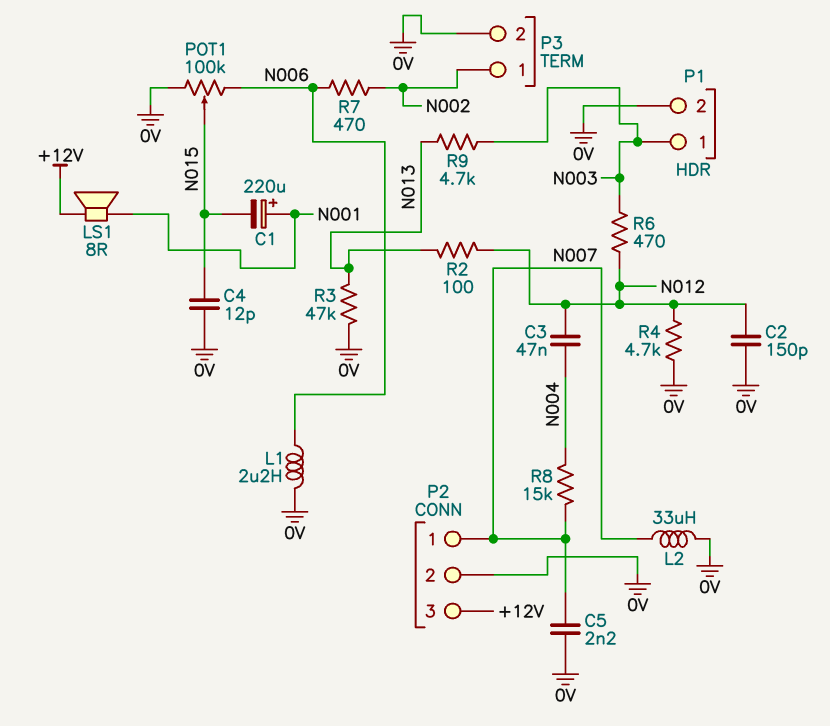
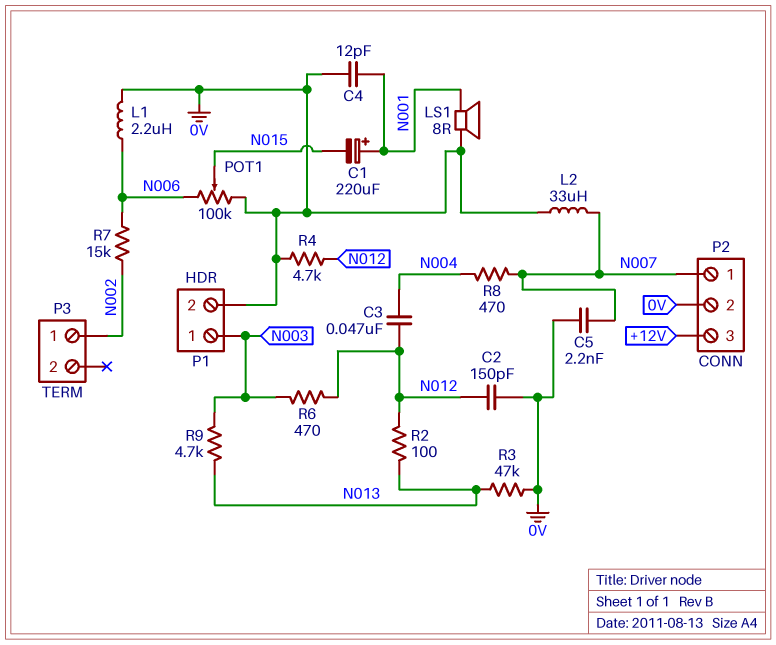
C4: 12pF (0V, N015) -> 12pF (0V, N001)
LS1: speaker 8R (+12V, N001) -> speaker 8R (0V, N001)
P3 pin 2: 0V -> none
R7: 470 (N002, N006) -> 15k (N002, N006)
R8: 15k (N004, N007) -> 470 (N004, N007)

